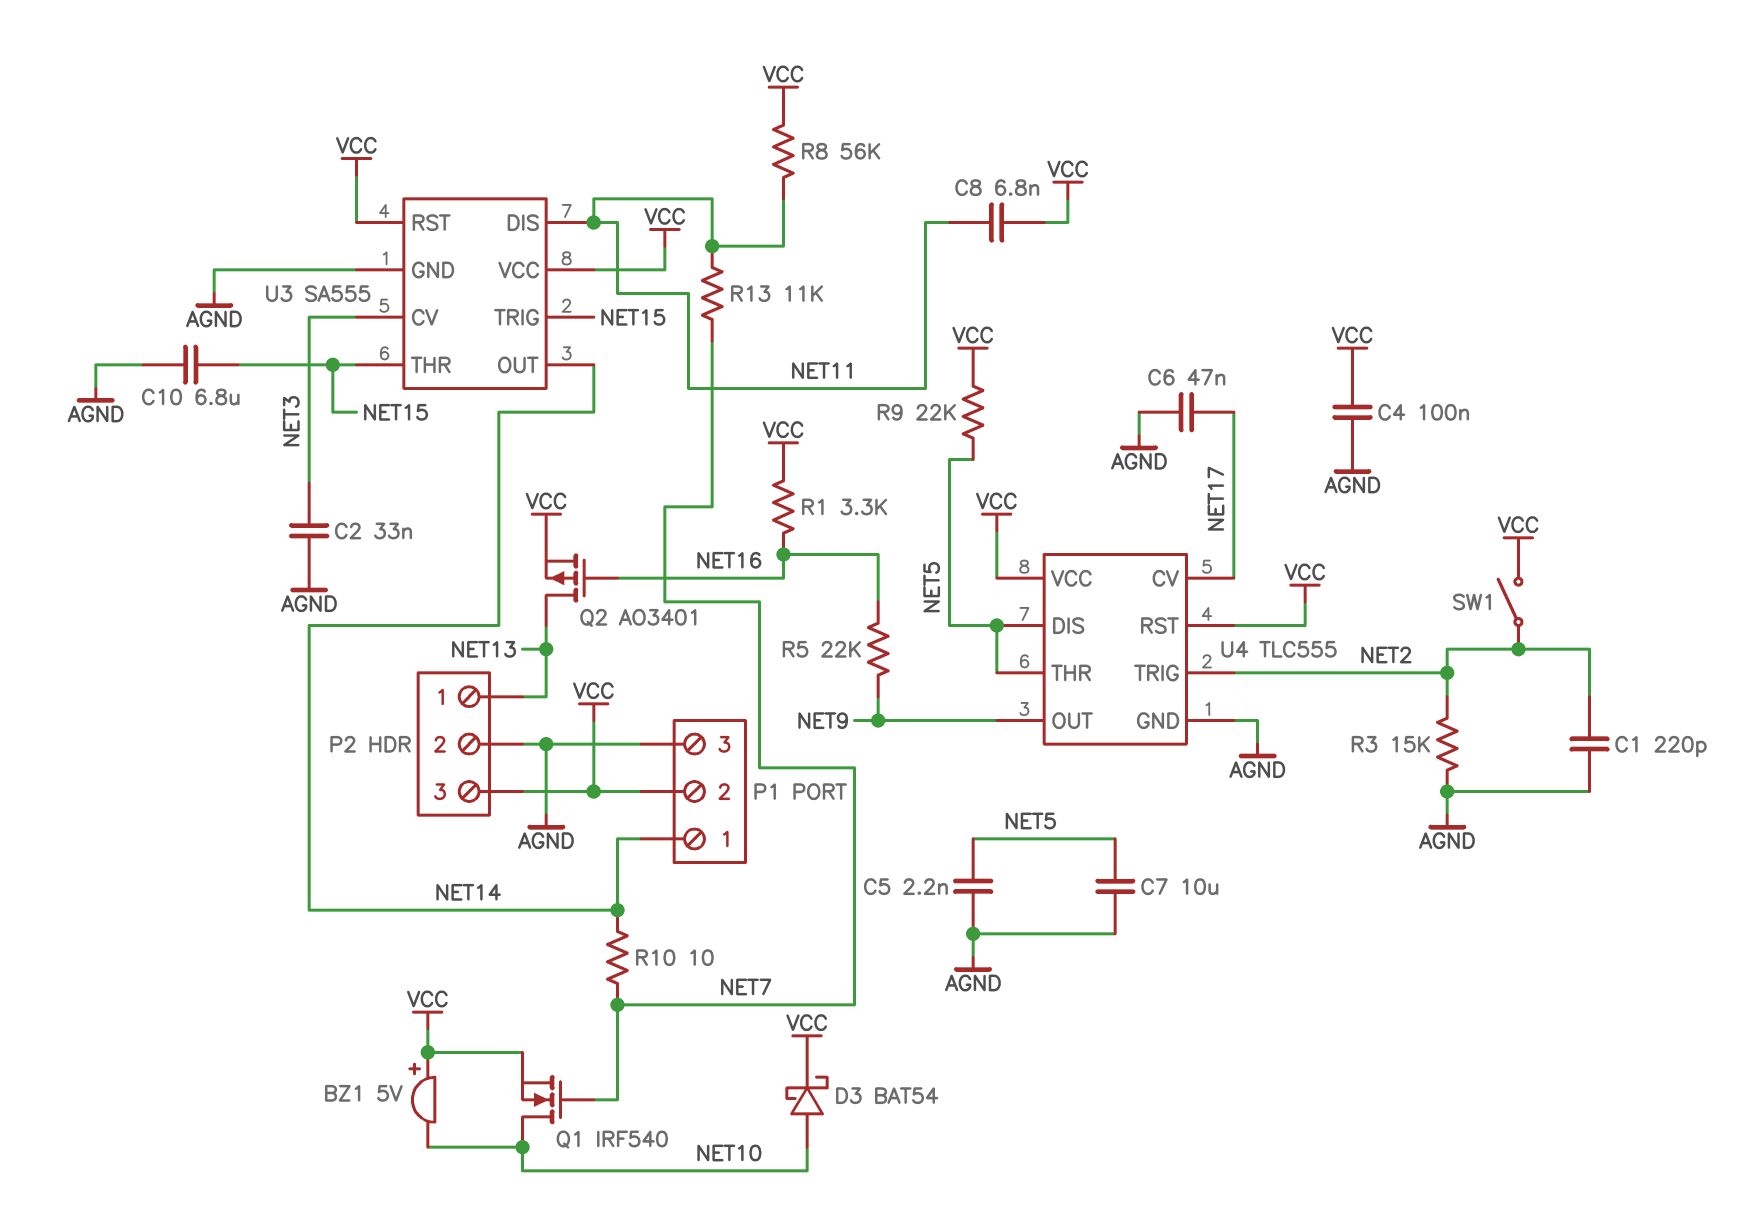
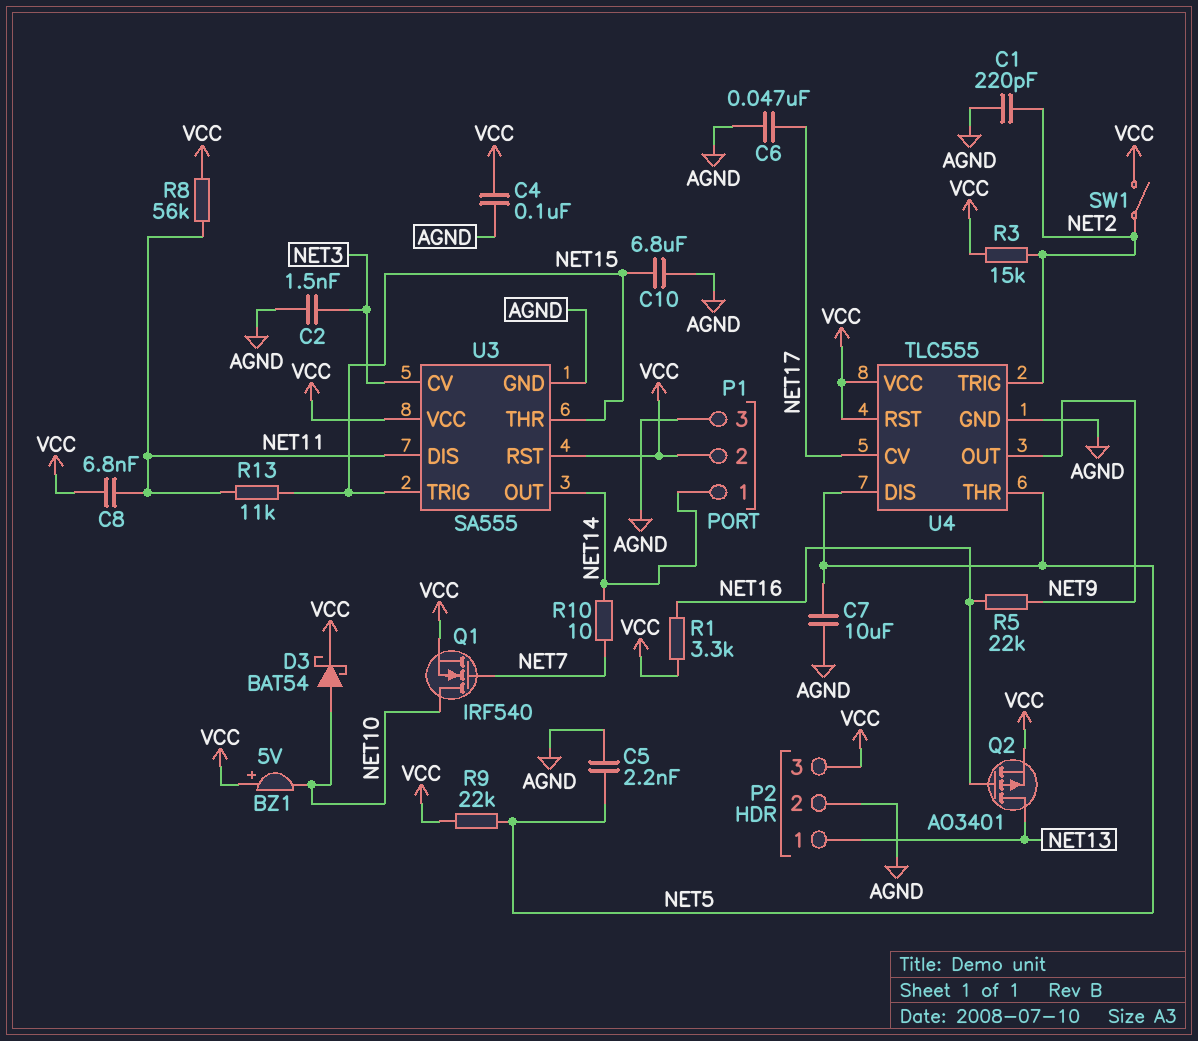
C2: 33nF (AGND, NET3) -> 1.5nF (AGND, NET3)
R3: 15k (AGND, NET2) -> 15k (NET2, VCC)
R13: 11k (NET7, NET11) -> 11k (NET11, NET15)

